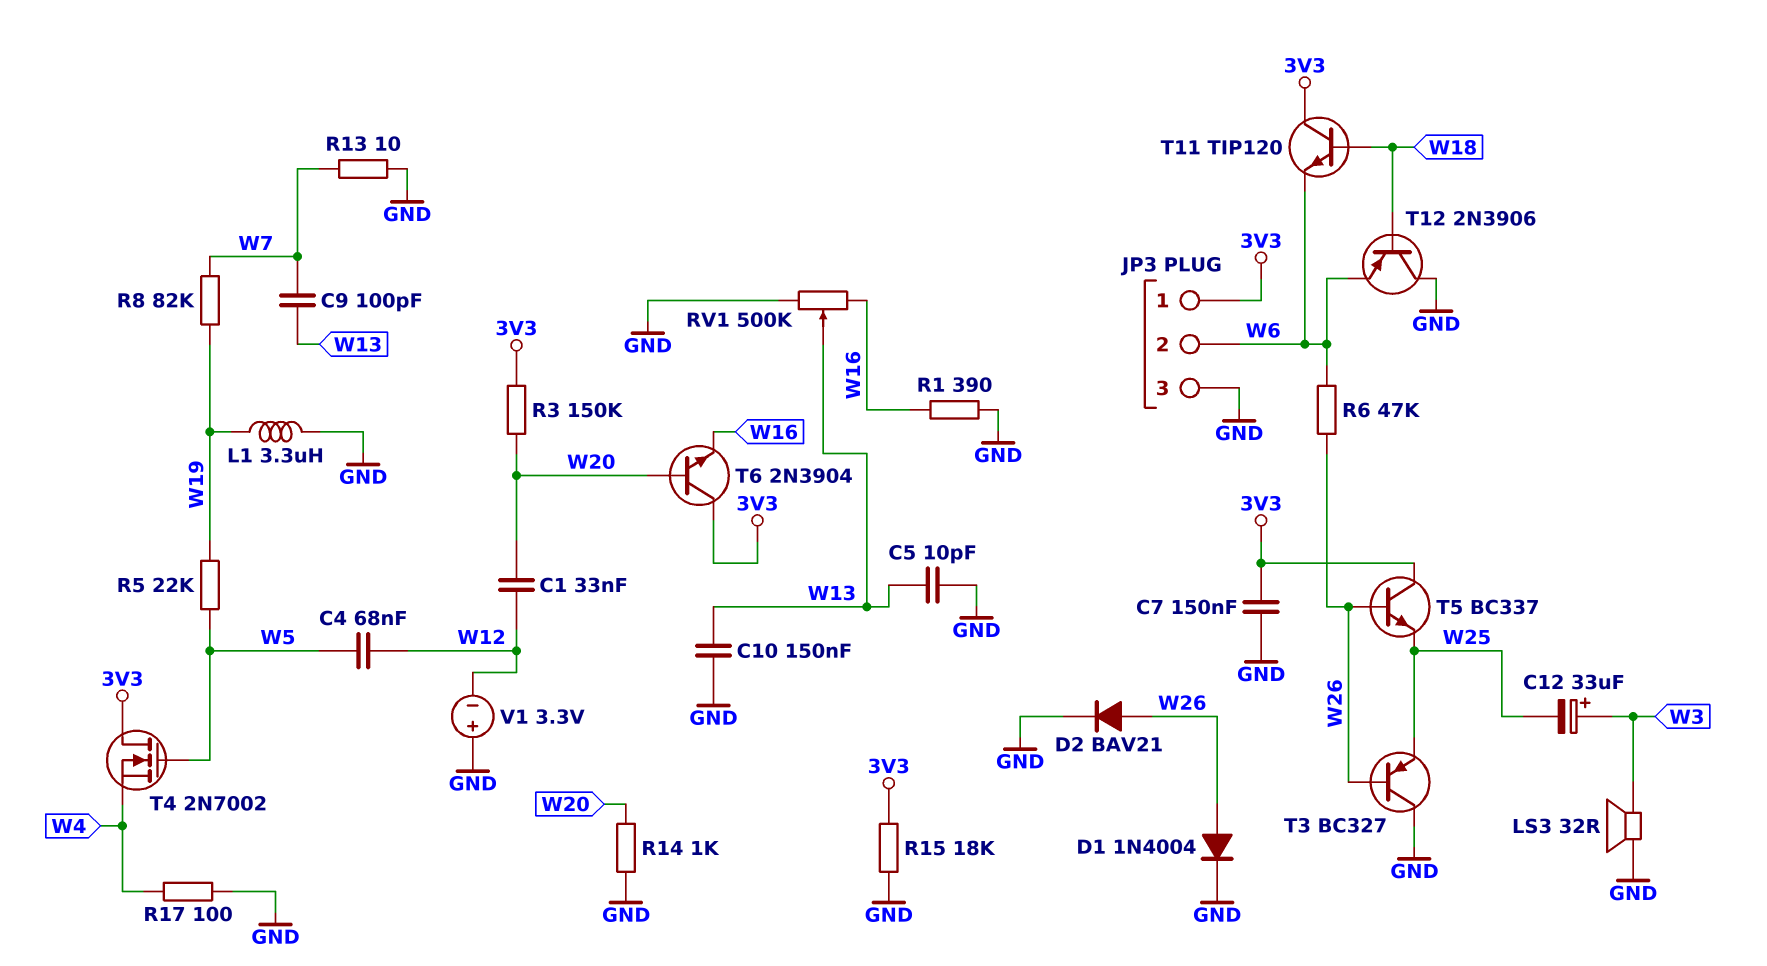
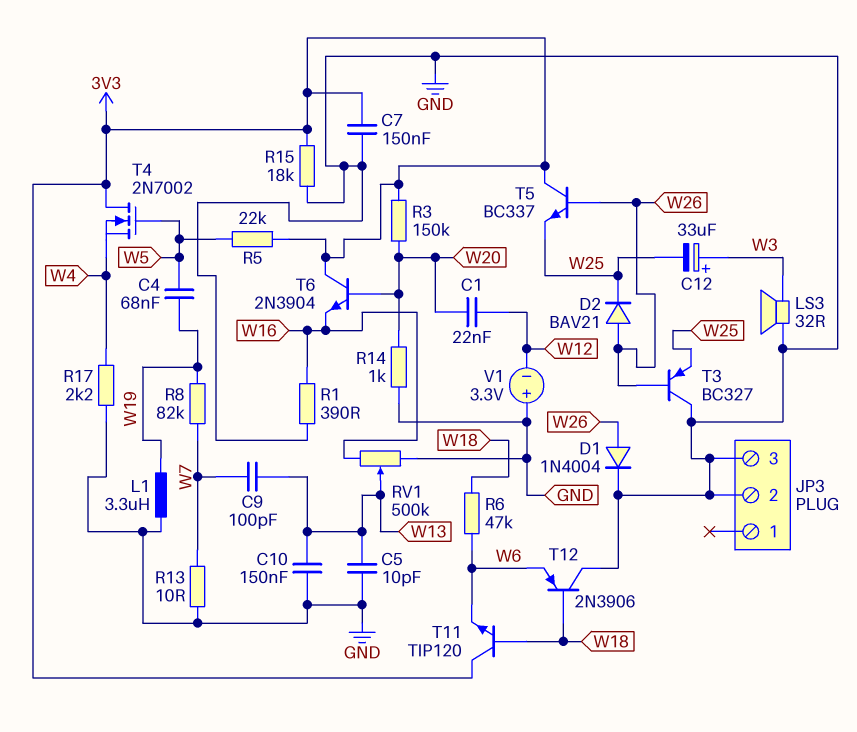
C1: 33nF (W12, W20) -> 22nF (W12, W20)
C4: 68nF (W5, W12) -> 68nF (W5, W19)
D2: diode BAV21 (A W26, K GND) -> diode BAV21 (A W26, K W25)
JP3 pin 1: 3V3 -> none
JP3 pin 2: W6 -> GND
R5: 22k (W5, W19) -> 22k (3V3, W5)
R6: 47k (W6, W26) -> 47k (W6, W18)
R17: 100 (GND, W4) -> 2.2k (GND, W4)

